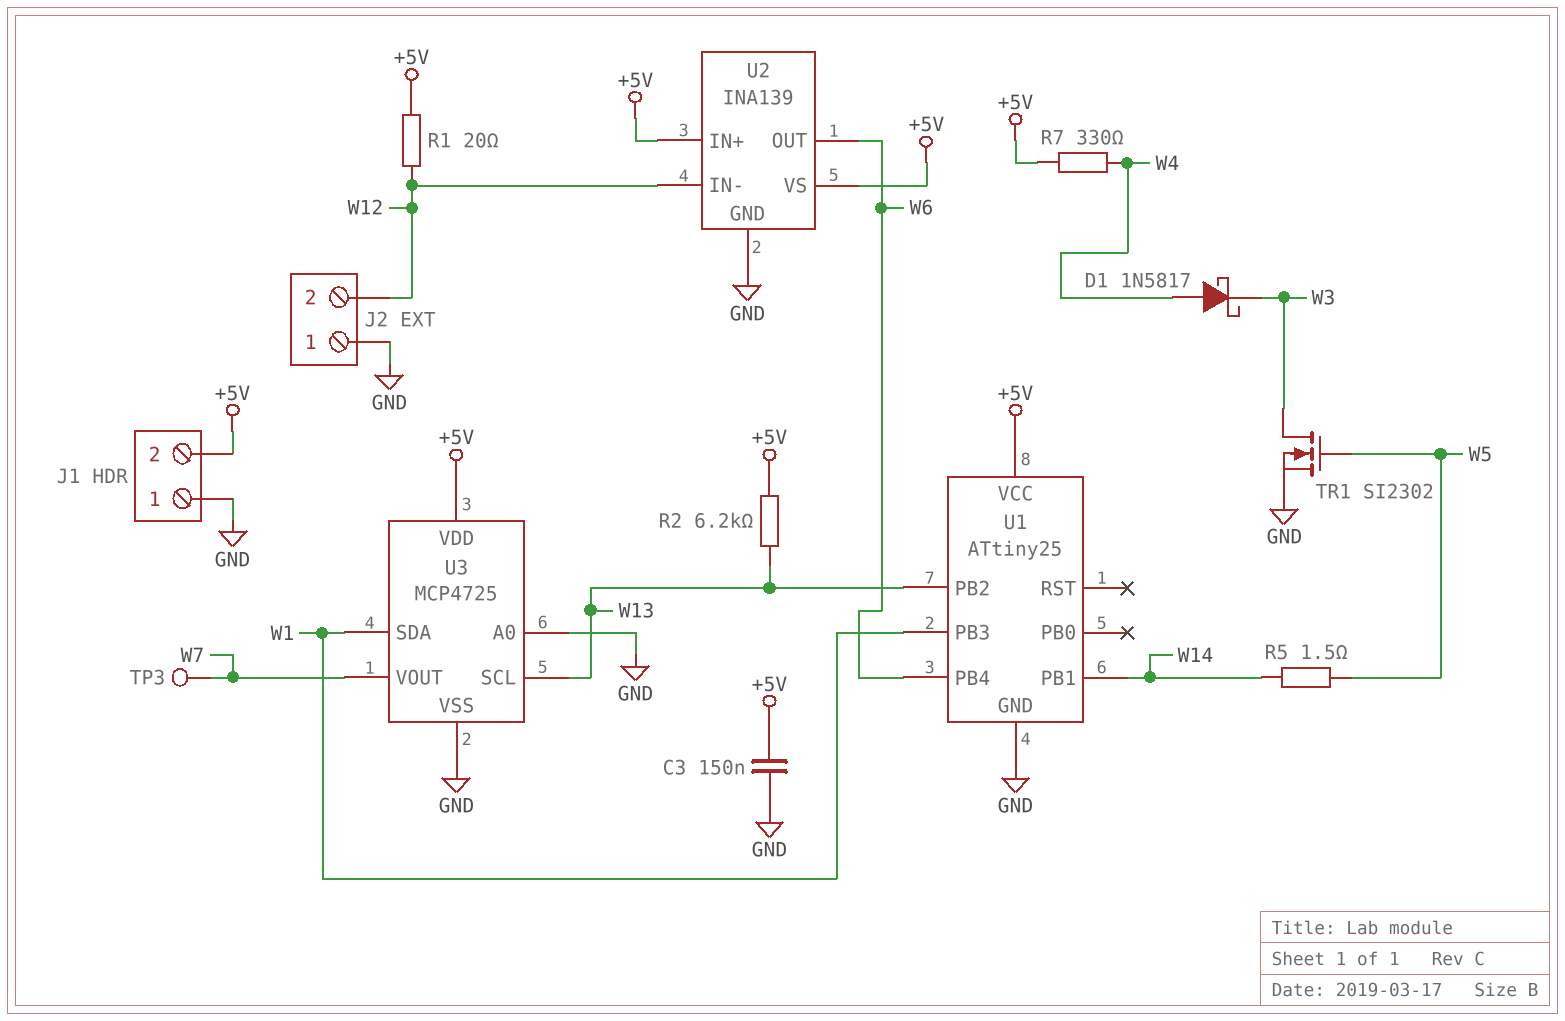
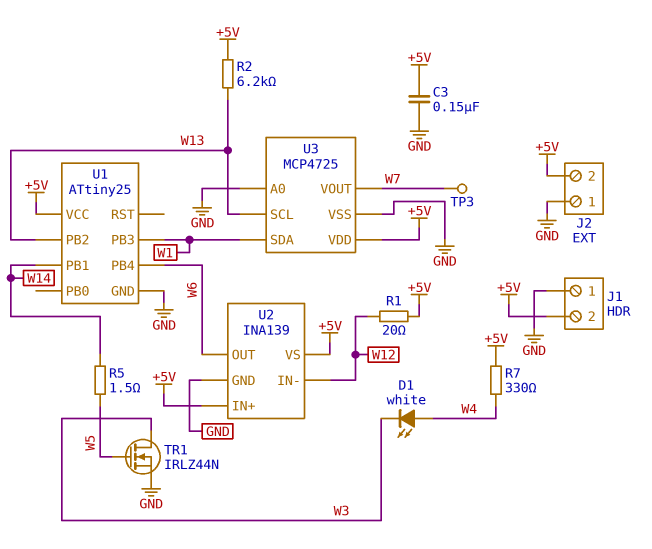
D1: schottky 1N5817 (A W4, K W3) -> LED white (A W4, K W3)
J2 pin 2: W12 -> +5V
TR1: NMOS SI2302 (G W5, D W3, S GND) -> NMOS IRLZ44N (G W5, D W3, S GND)

